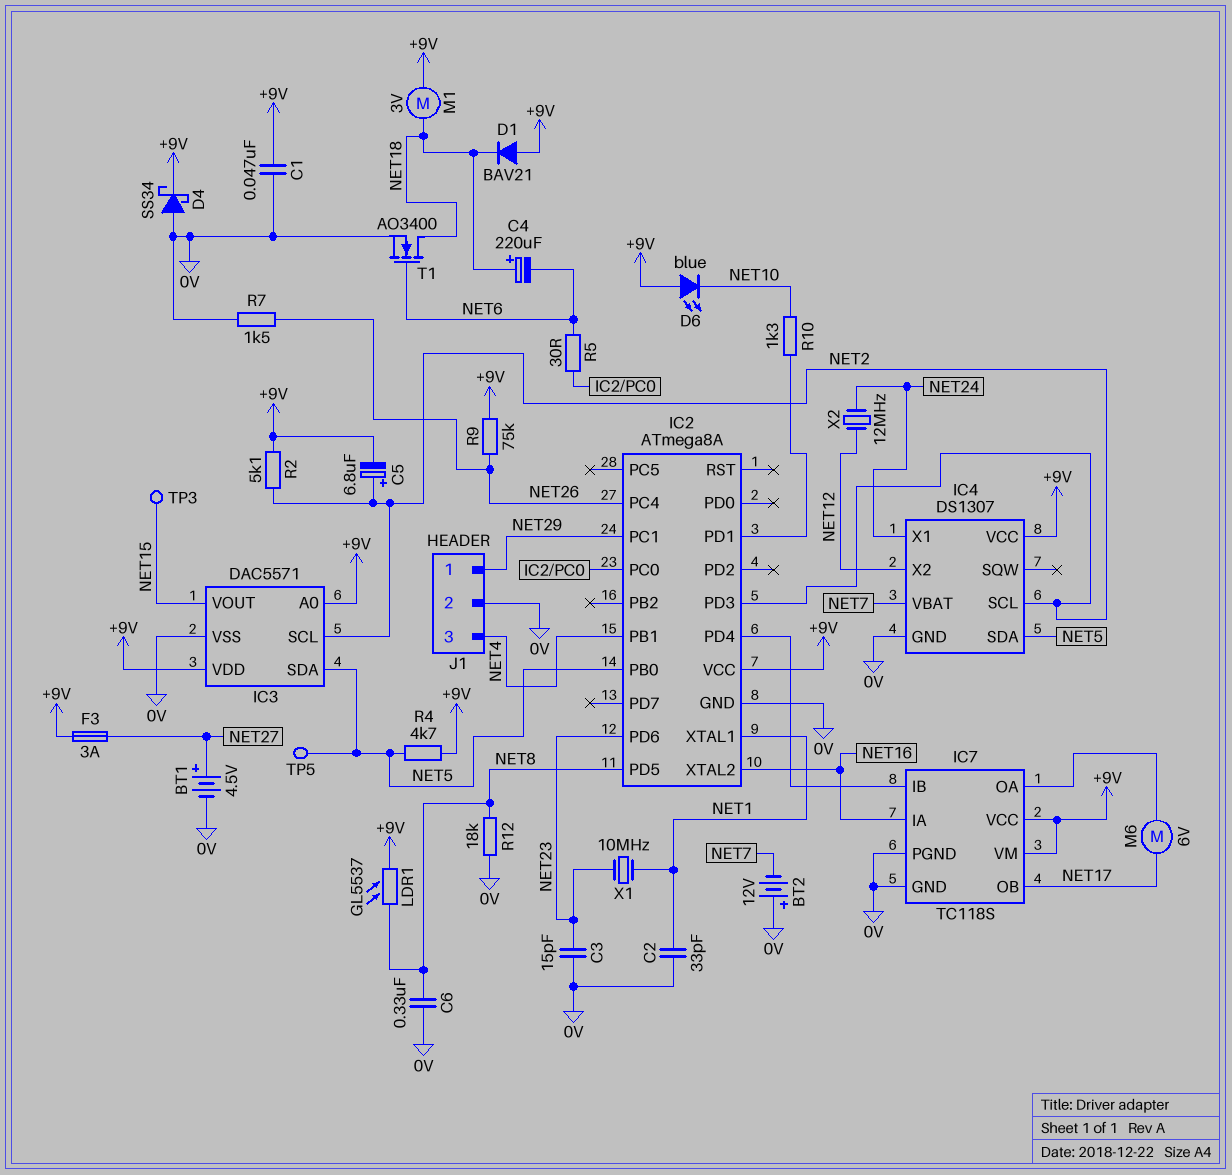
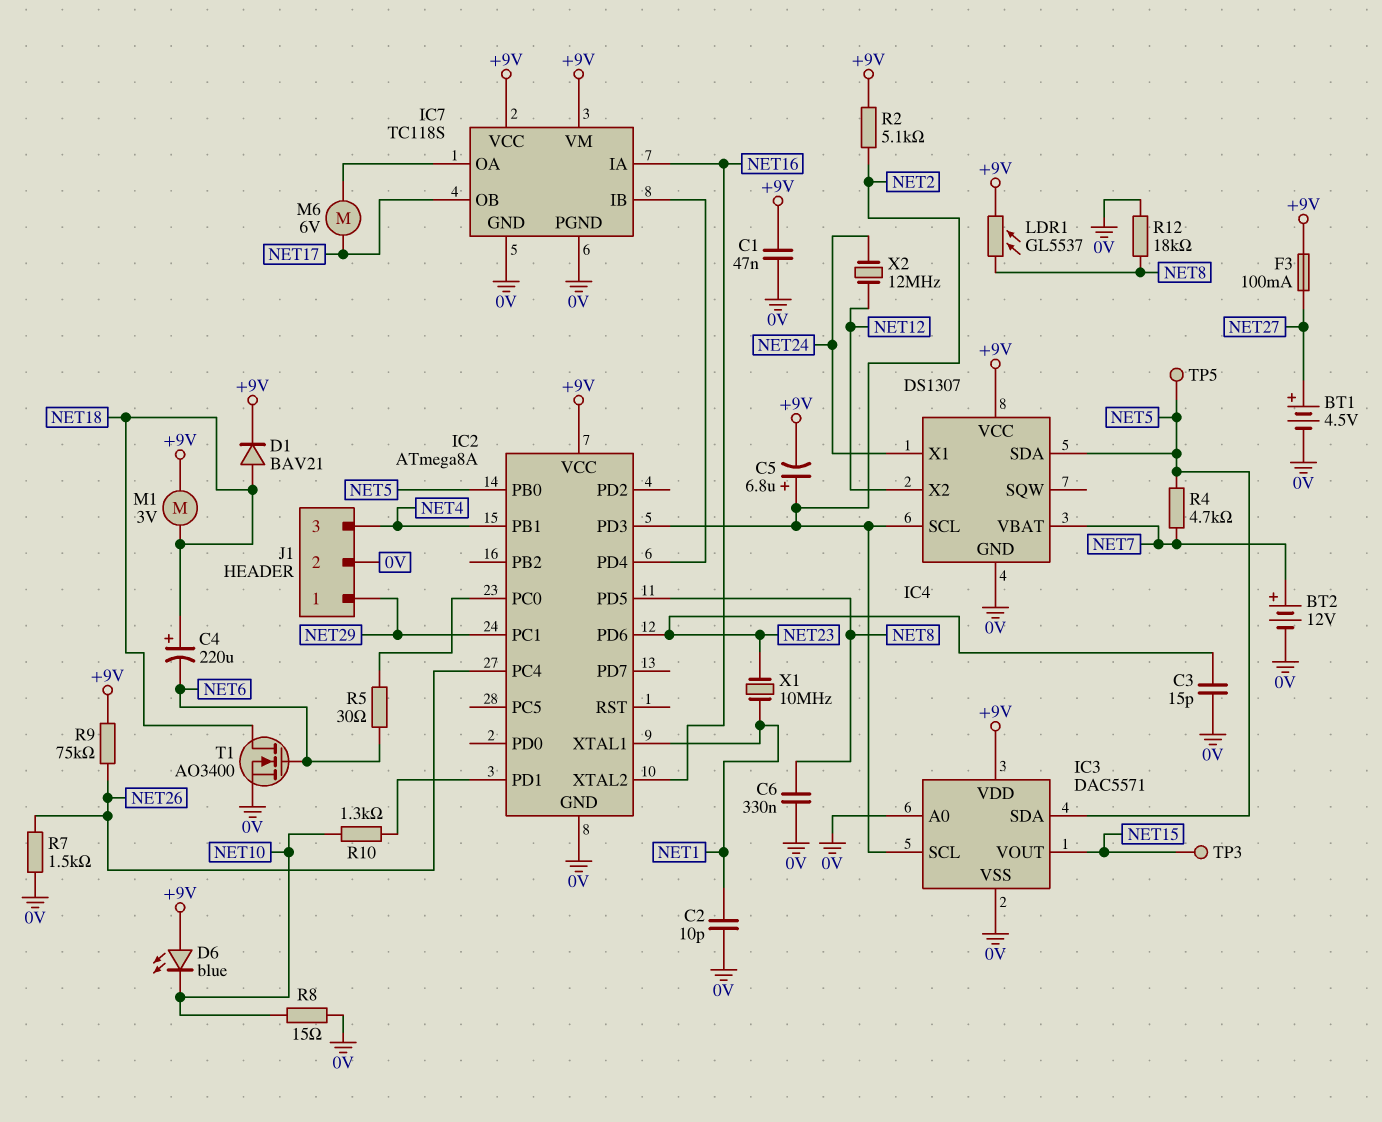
BT2: 12V (plus 0V, minus NET7) -> 12V (plus NET7, minus 0V)
C2: 33pF (0V, NET1) -> 10pF (0V, NET1)
D1: diode BAV21 (A +9V, K NET18) -> diode BAV21 (A NET18, K +9V)
D4: schottky SS34 (A 0V, K +9V) -> none
F3: 3A (+9V, NET27) -> 100mA (+9V, NET27)
IC3 pin A0: +9V -> 0V
R4: 4.7k (+9V, NET5) -> 4.7k (NET5, NET7)
R8: none -> 15 (0V, NET10)

